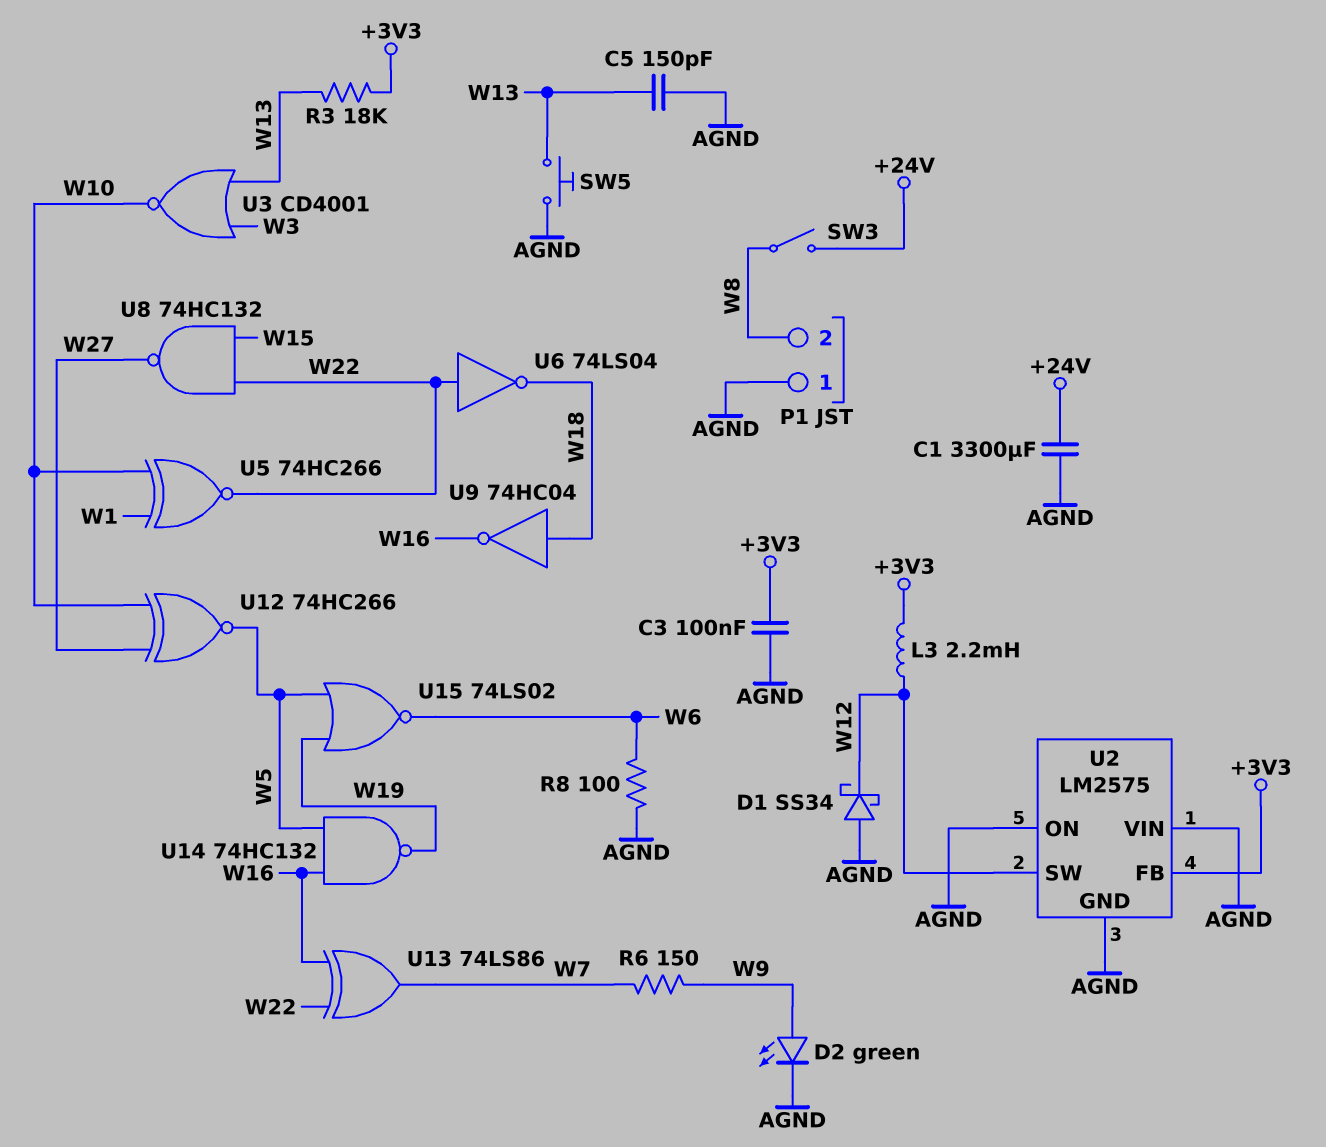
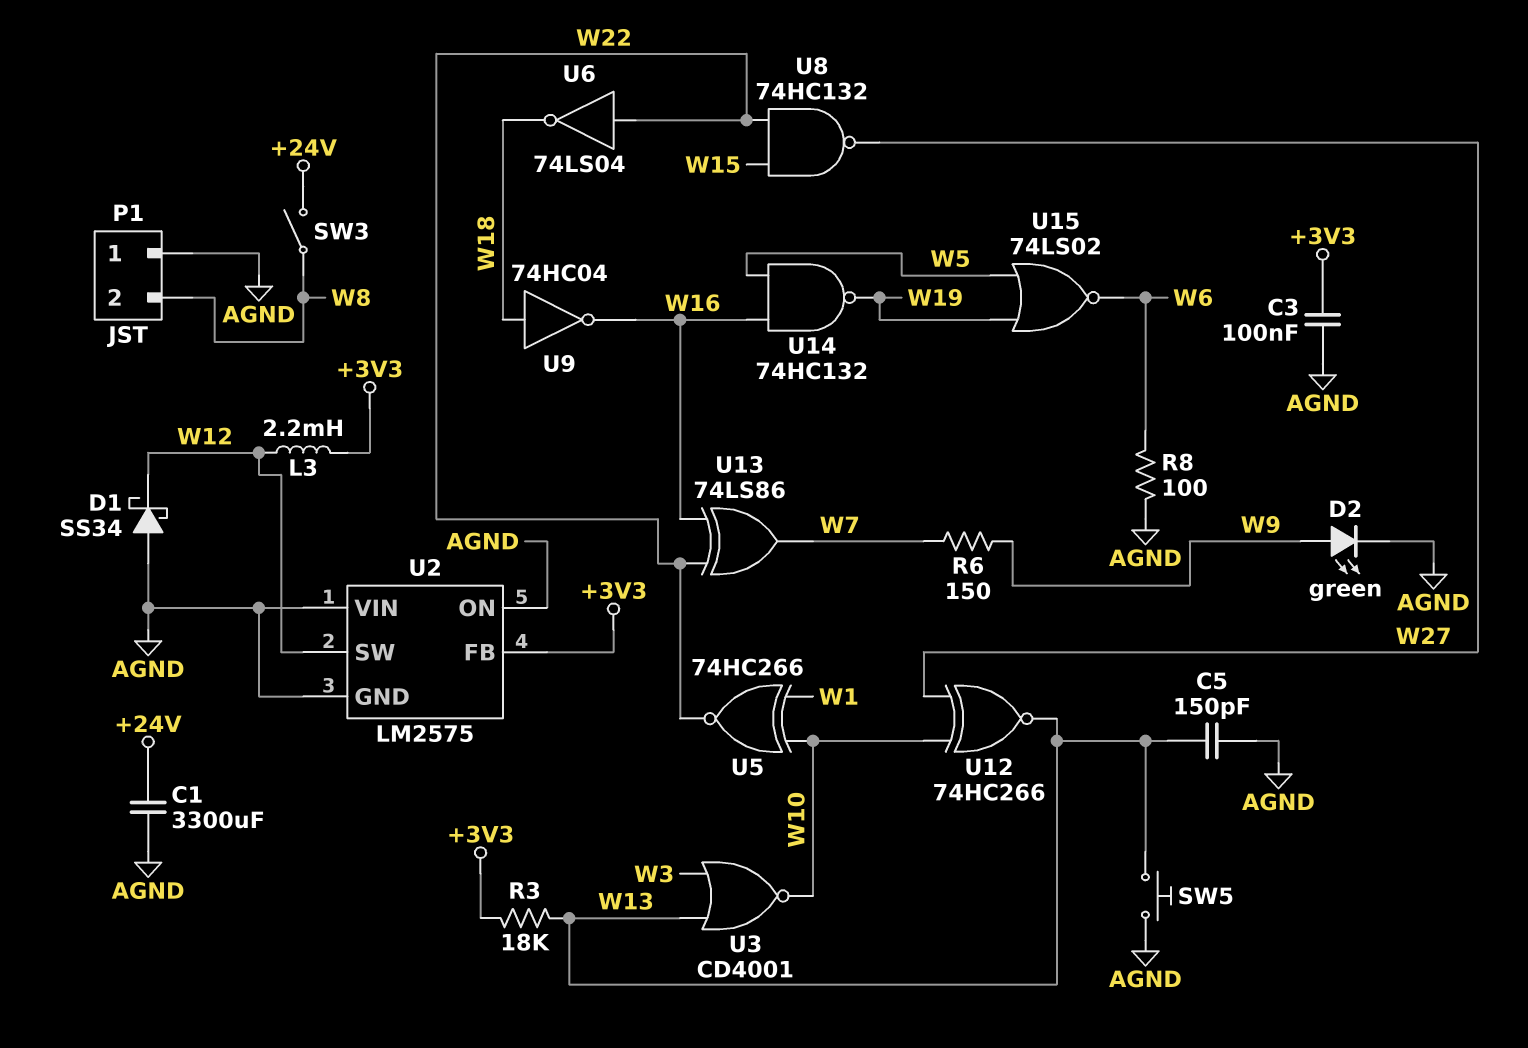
U12: XNOR 74HC266 (in W10, in W27, out W5) -> XNOR 74HC266 (in W10, in W27, out W13)

